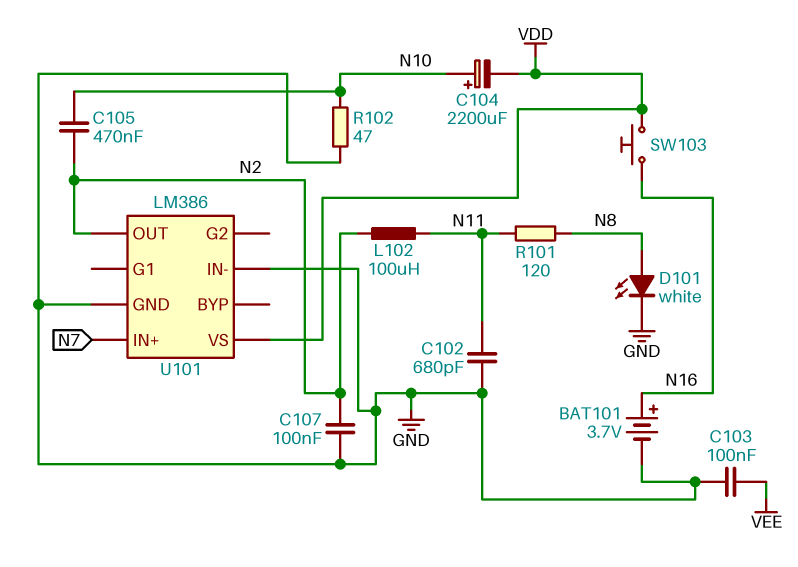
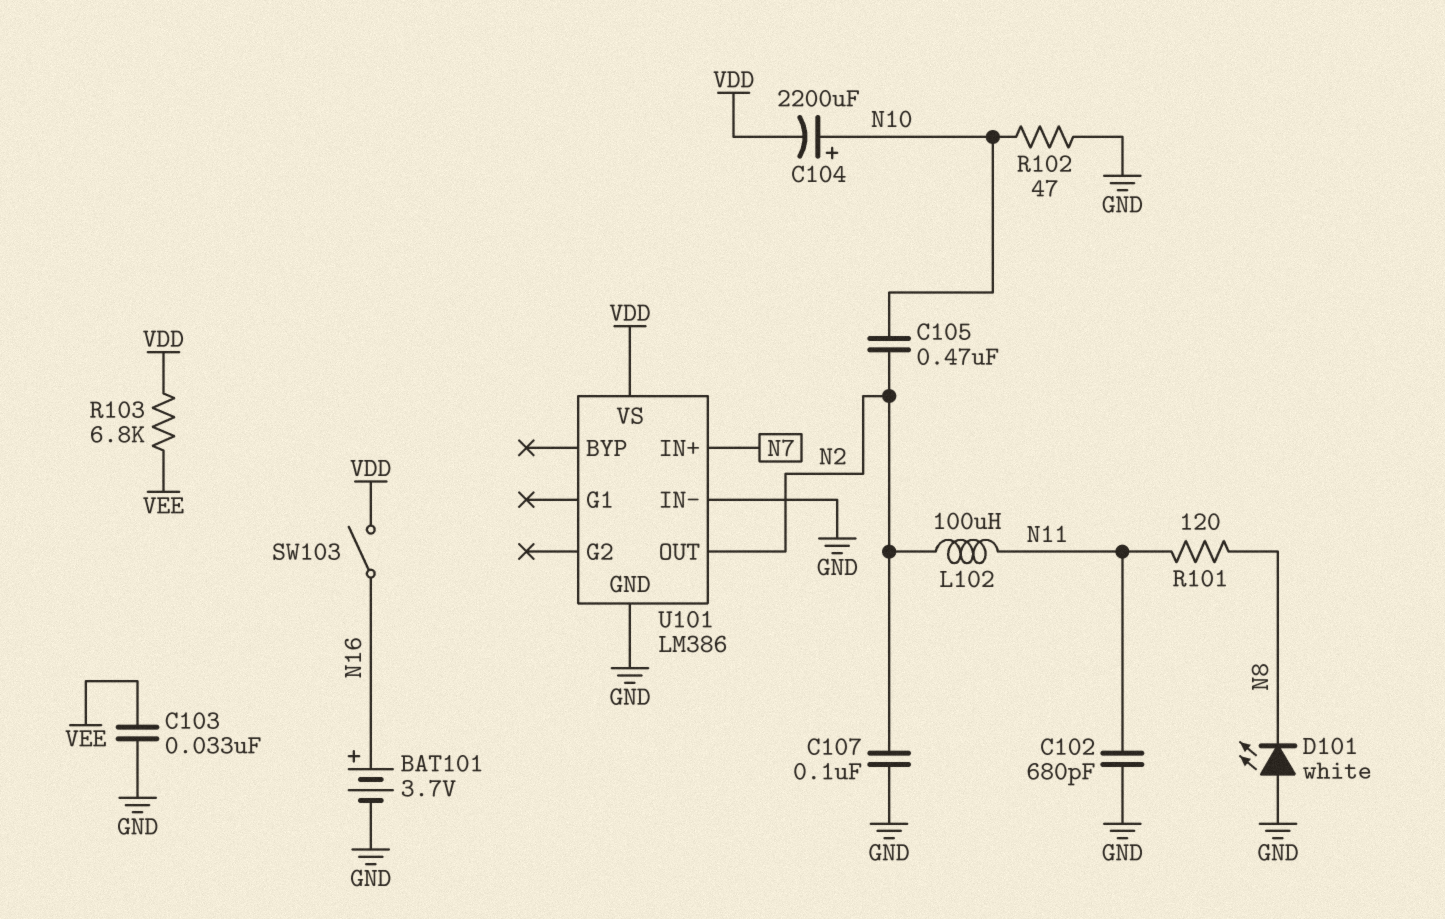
C103: 100nF (GND, VEE) -> 33nF (GND, VEE)
D101: LED white (A N8, K GND) -> LED white (A GND, K N8)
R103: none -> 6.8k (VDD, VEE)
SW103: button (N16, VDD) -> switch (N16, VDD)

